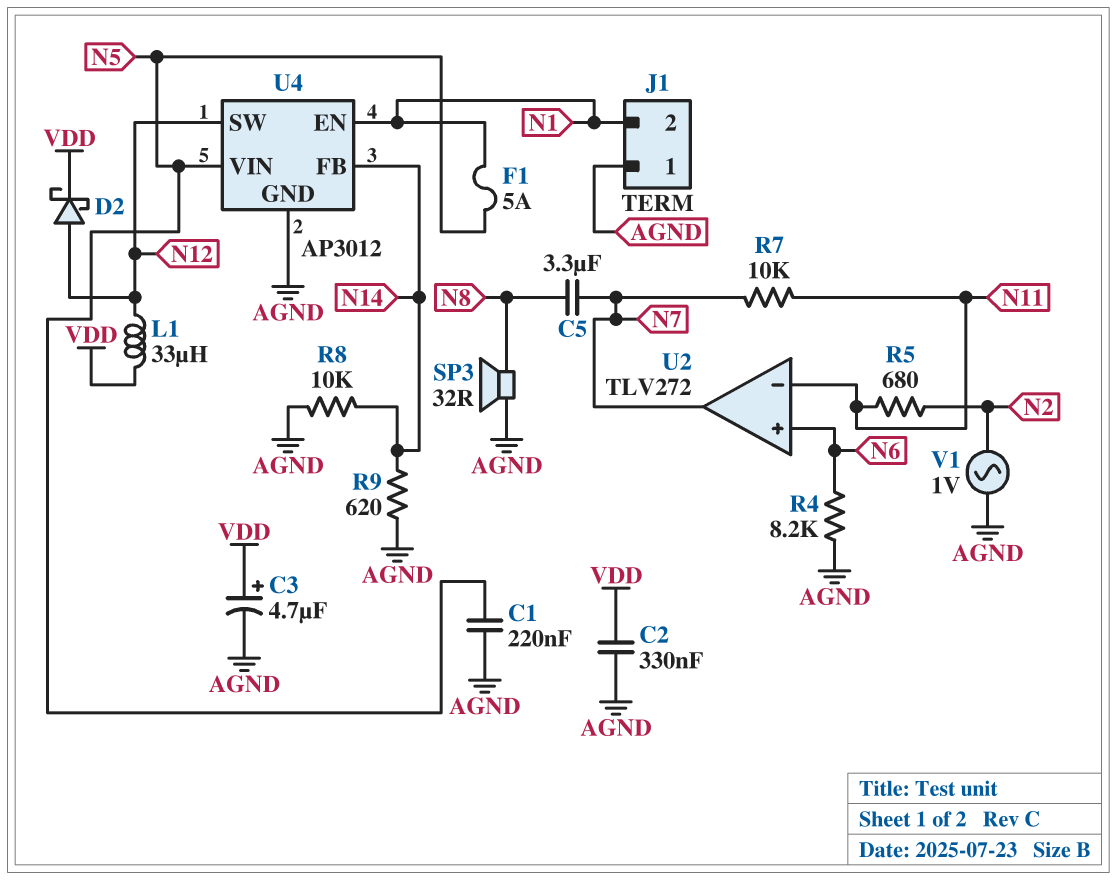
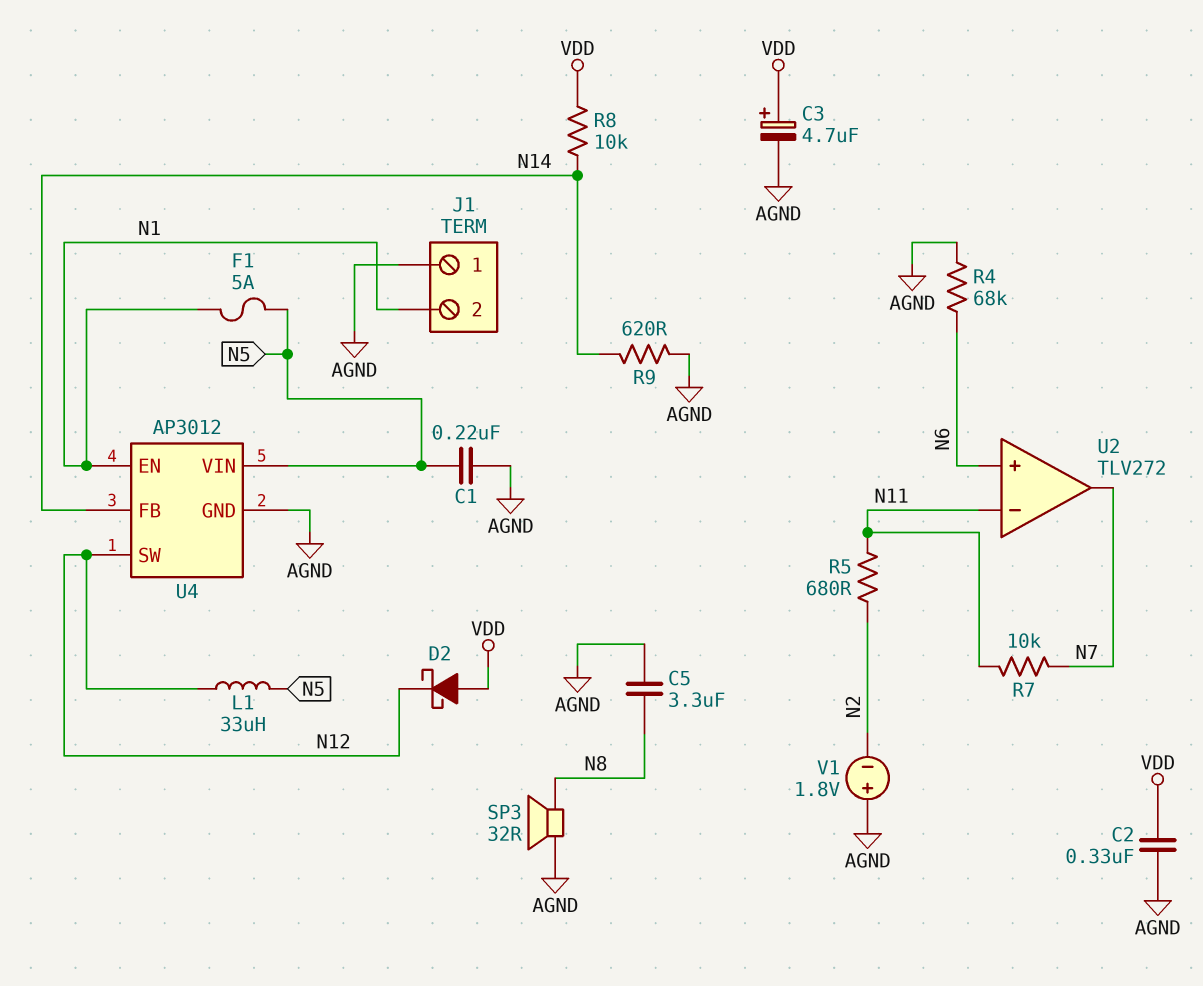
C5: 3.3uF (N7, N8) -> 3.3uF (AGND, N8)
D2: schottky (A N12, K VDD) -> schottky (A VDD, K N12)
L1: 33uH (N12, VDD) -> 33uH (N5, N12)
R4: 8.2k (AGND, N6) -> 68k (AGND, N6)
R8: 10k (AGND, N14) -> 10k (N14, VDD)
V1: AC 1V (AGND, N2) -> 1.8V (plus AGND, minus N2)

